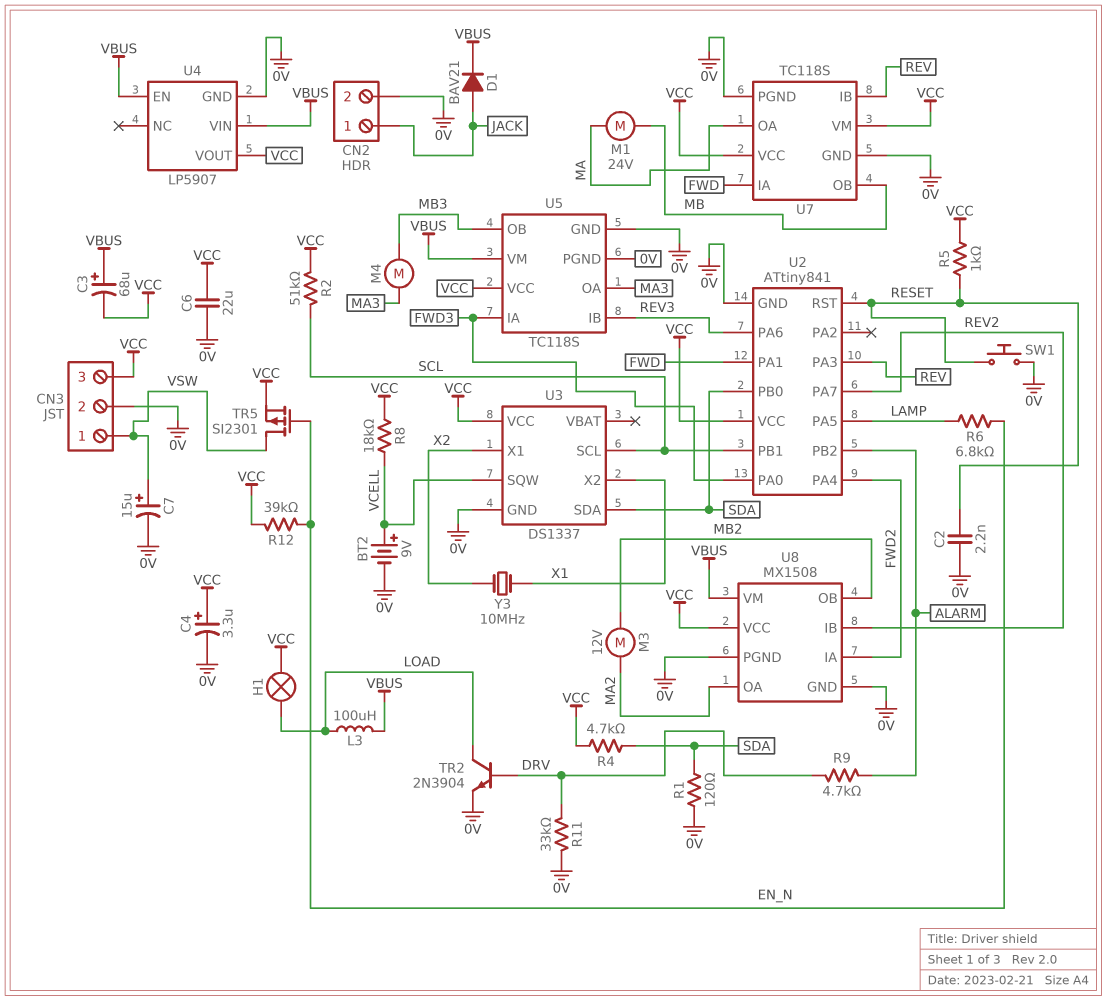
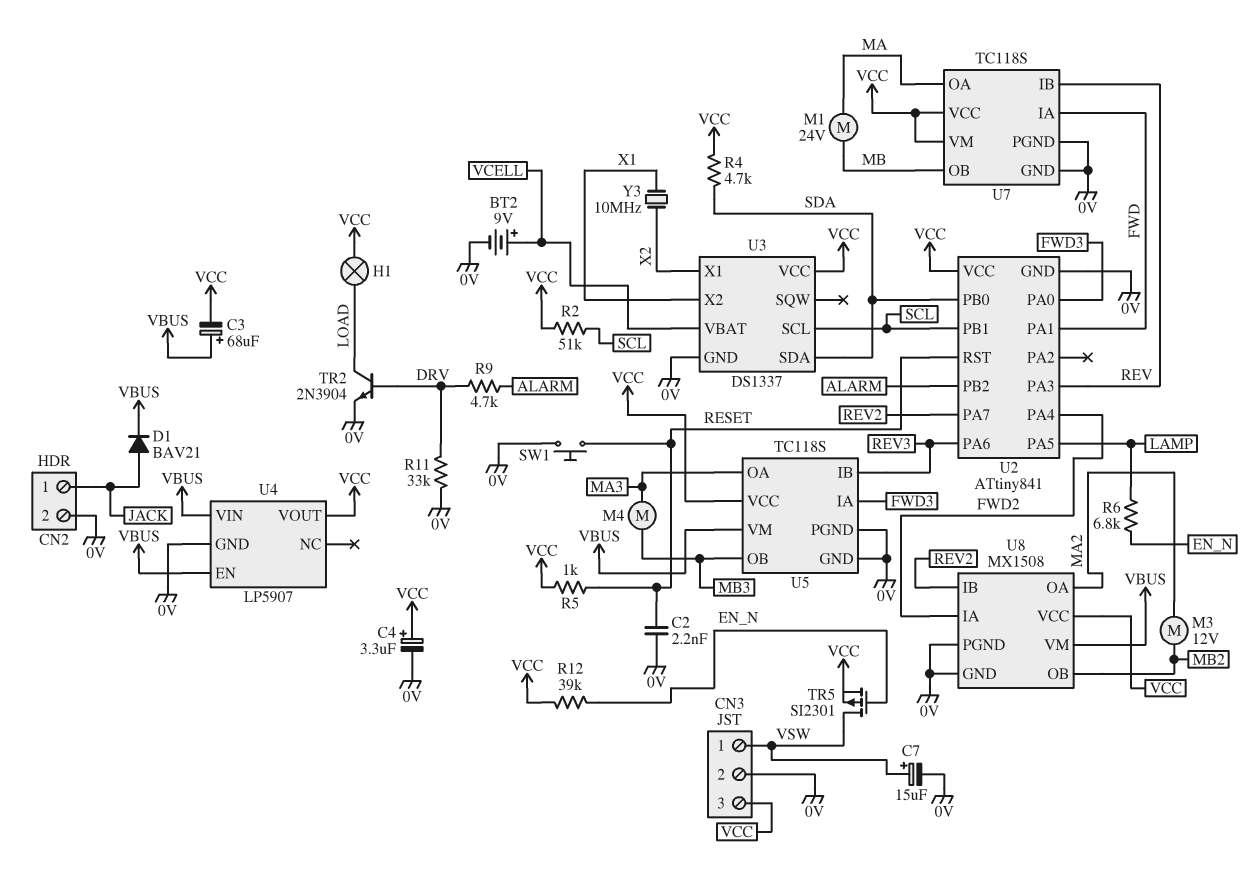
C6: 22uF (0V, VCC) -> none
L3: 100uH (LOAD, VBUS) -> none
R1: 120 (0V, SDA) -> none
R8: 18k (VCC, VCELL) -> none
U3 pin SQW: VCELL -> none
U3 pin VBAT: none -> VCELL

